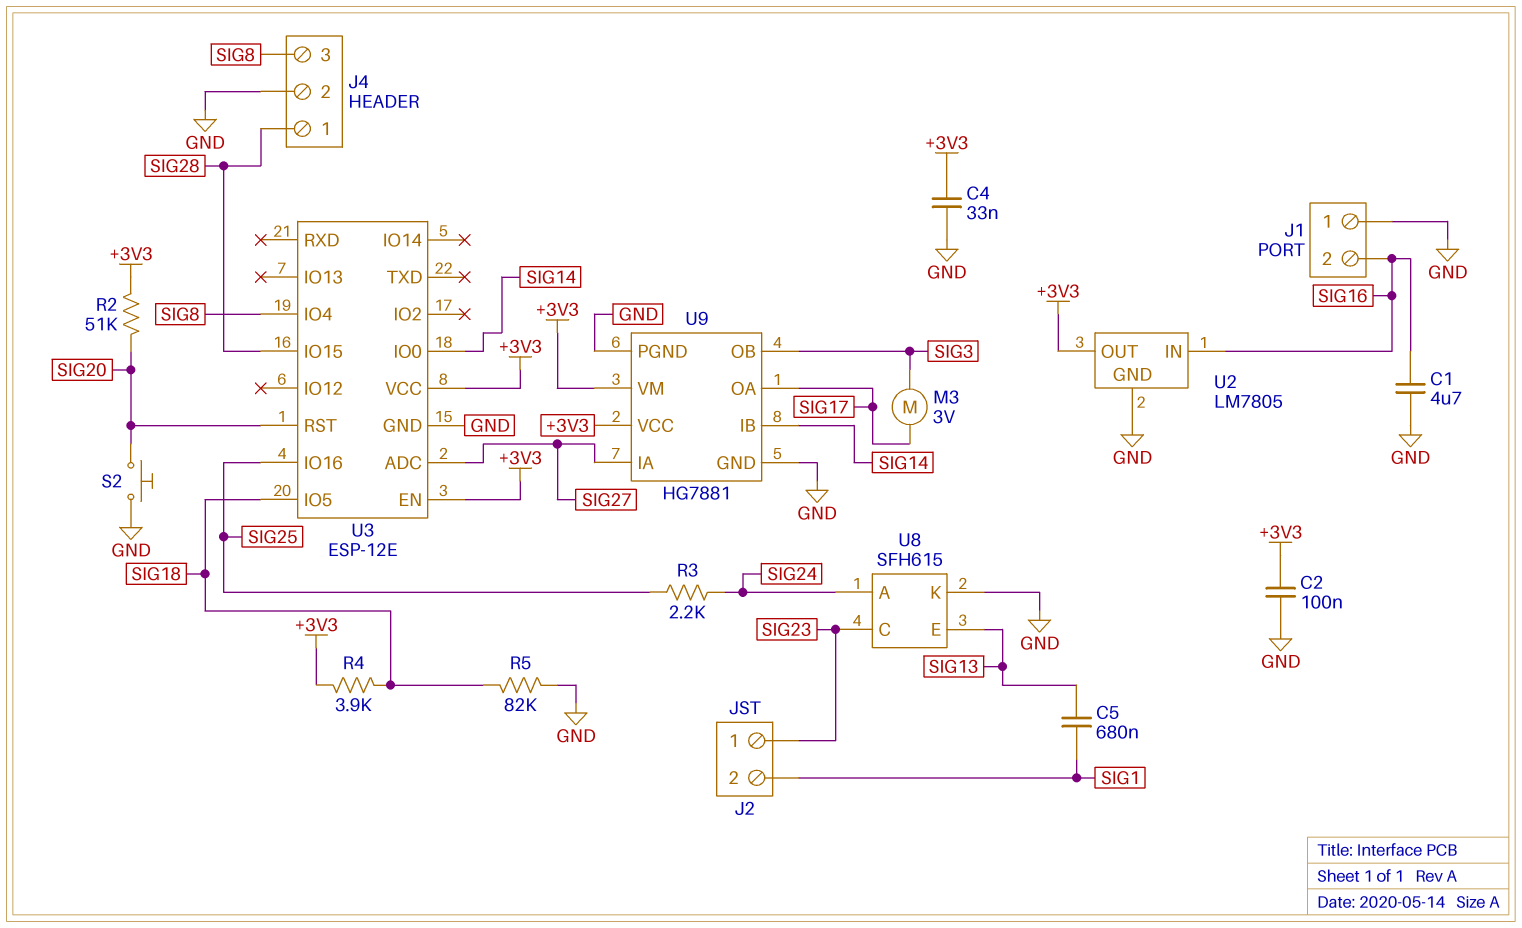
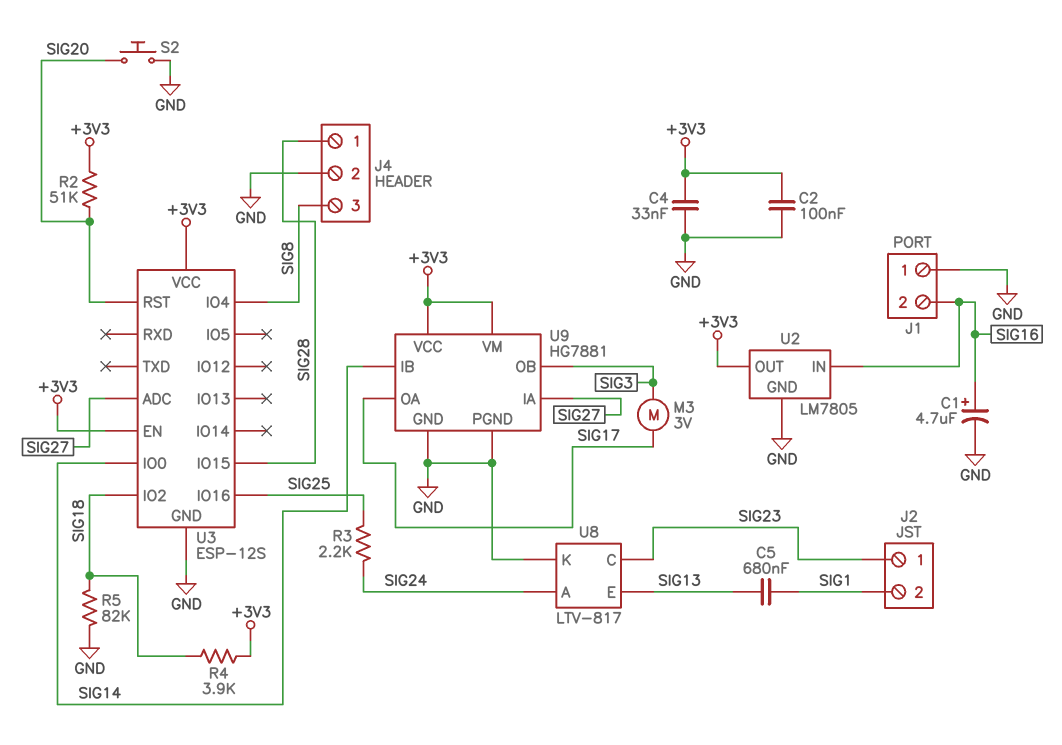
C1: 4.7uF (GND, SIG16) -> 4.7uF (plus SIG16, minus GND)
U3: ESP-12E -> ESP-12S
U3 pin IO2: none -> SIG18
U3 pin IO5: SIG18 -> none
U8: SFH615 -> LTV-817

